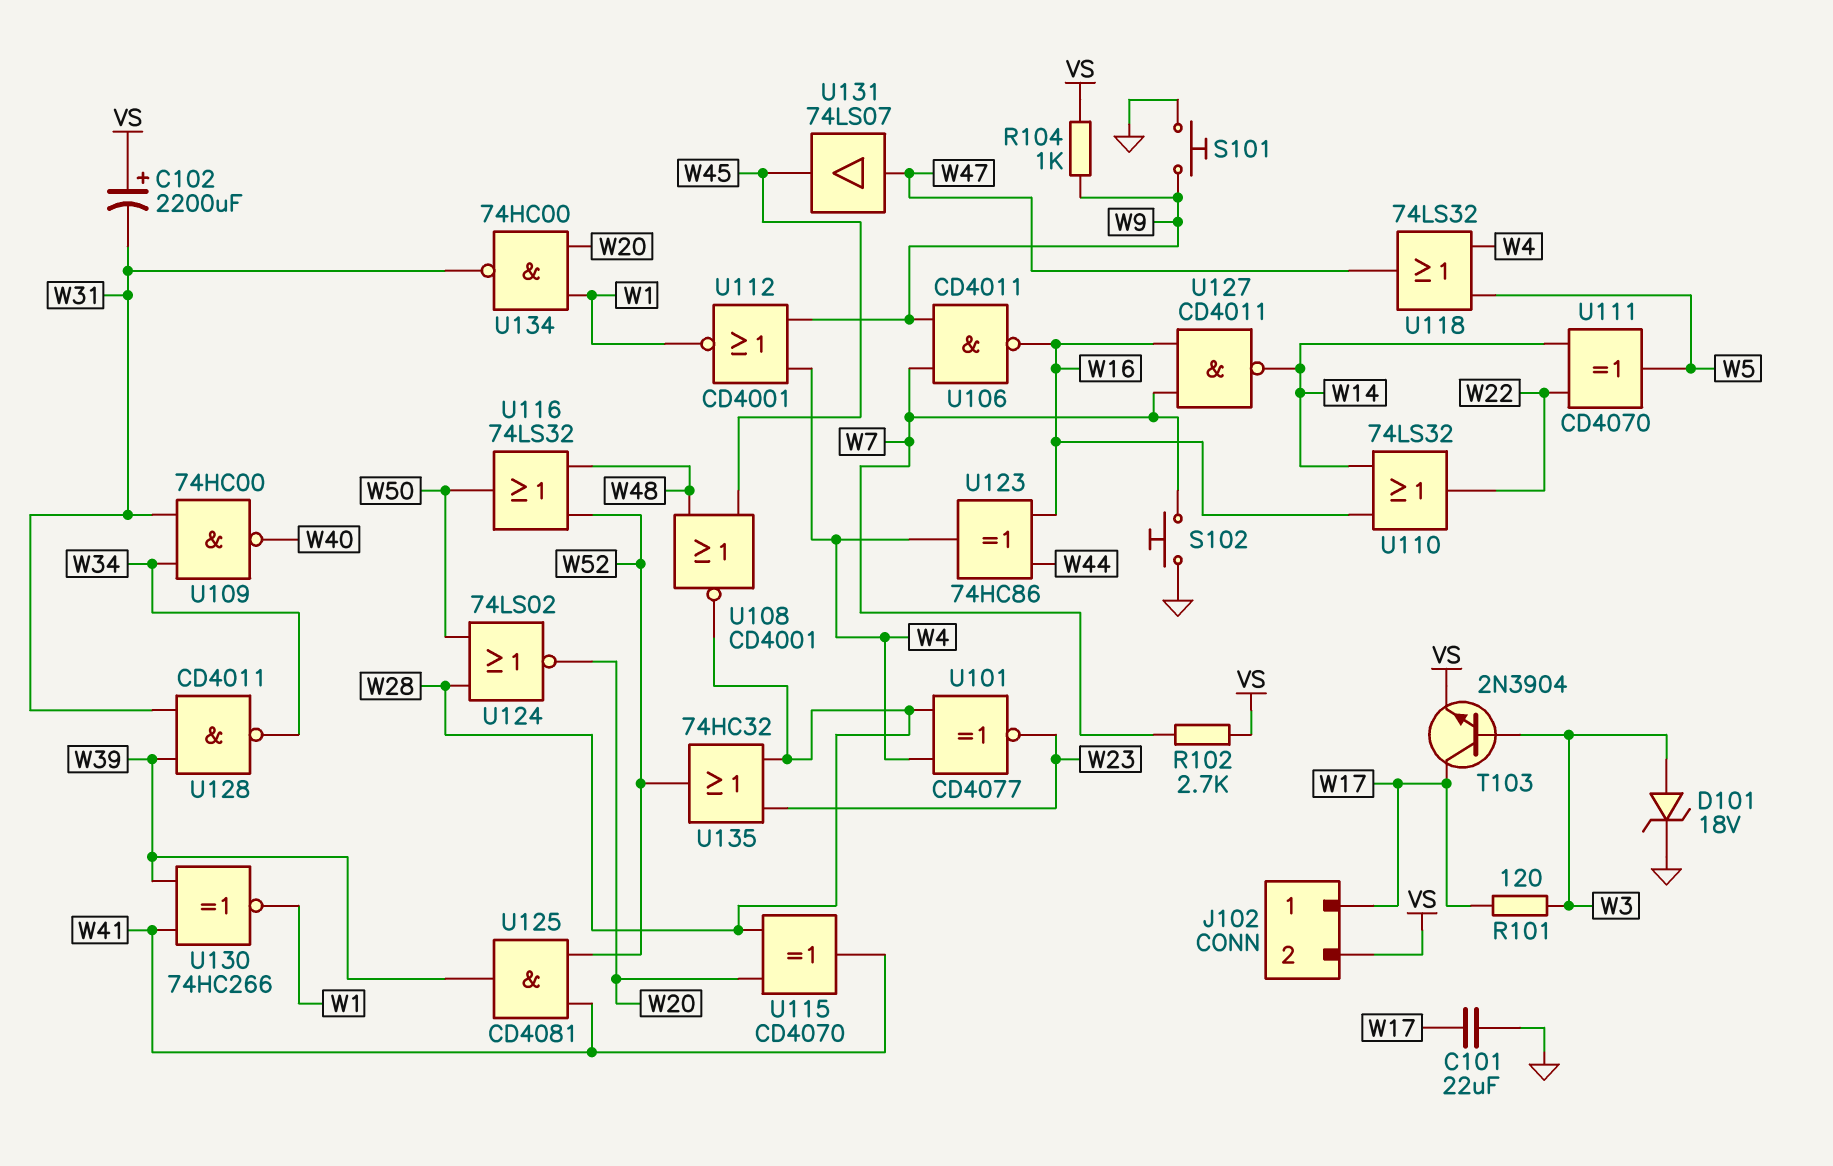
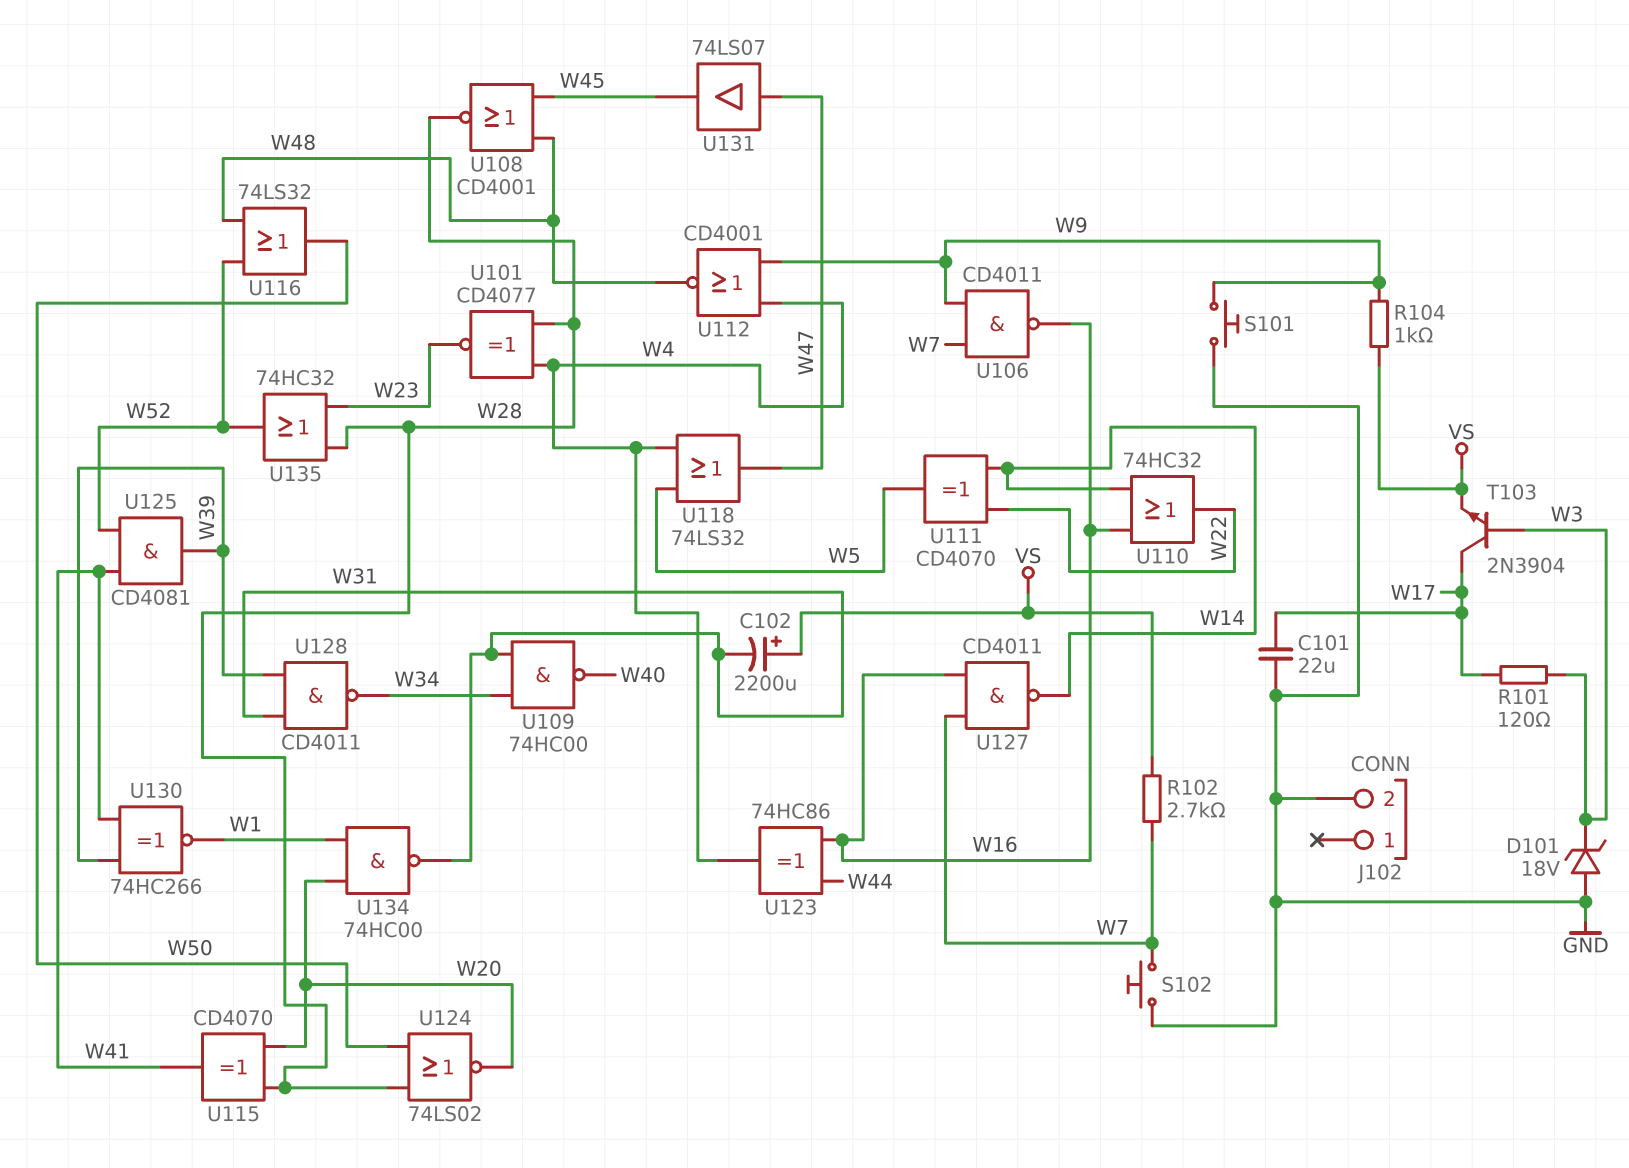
D101: zener 18V (A W3, K GND) -> zener 18V (A GND, K W3)
J102 pin 1: W17 -> none
J102 pin 2: VS -> GND
U110: OR 74LS32 (in W14, in W16, out W22) -> OR 74HC32 (in W14, in W16, out W22)
U112: NOR CD4001 (in W4, in W9, out W1) -> NOR CD4001 (in W4, in W9, out W48)

